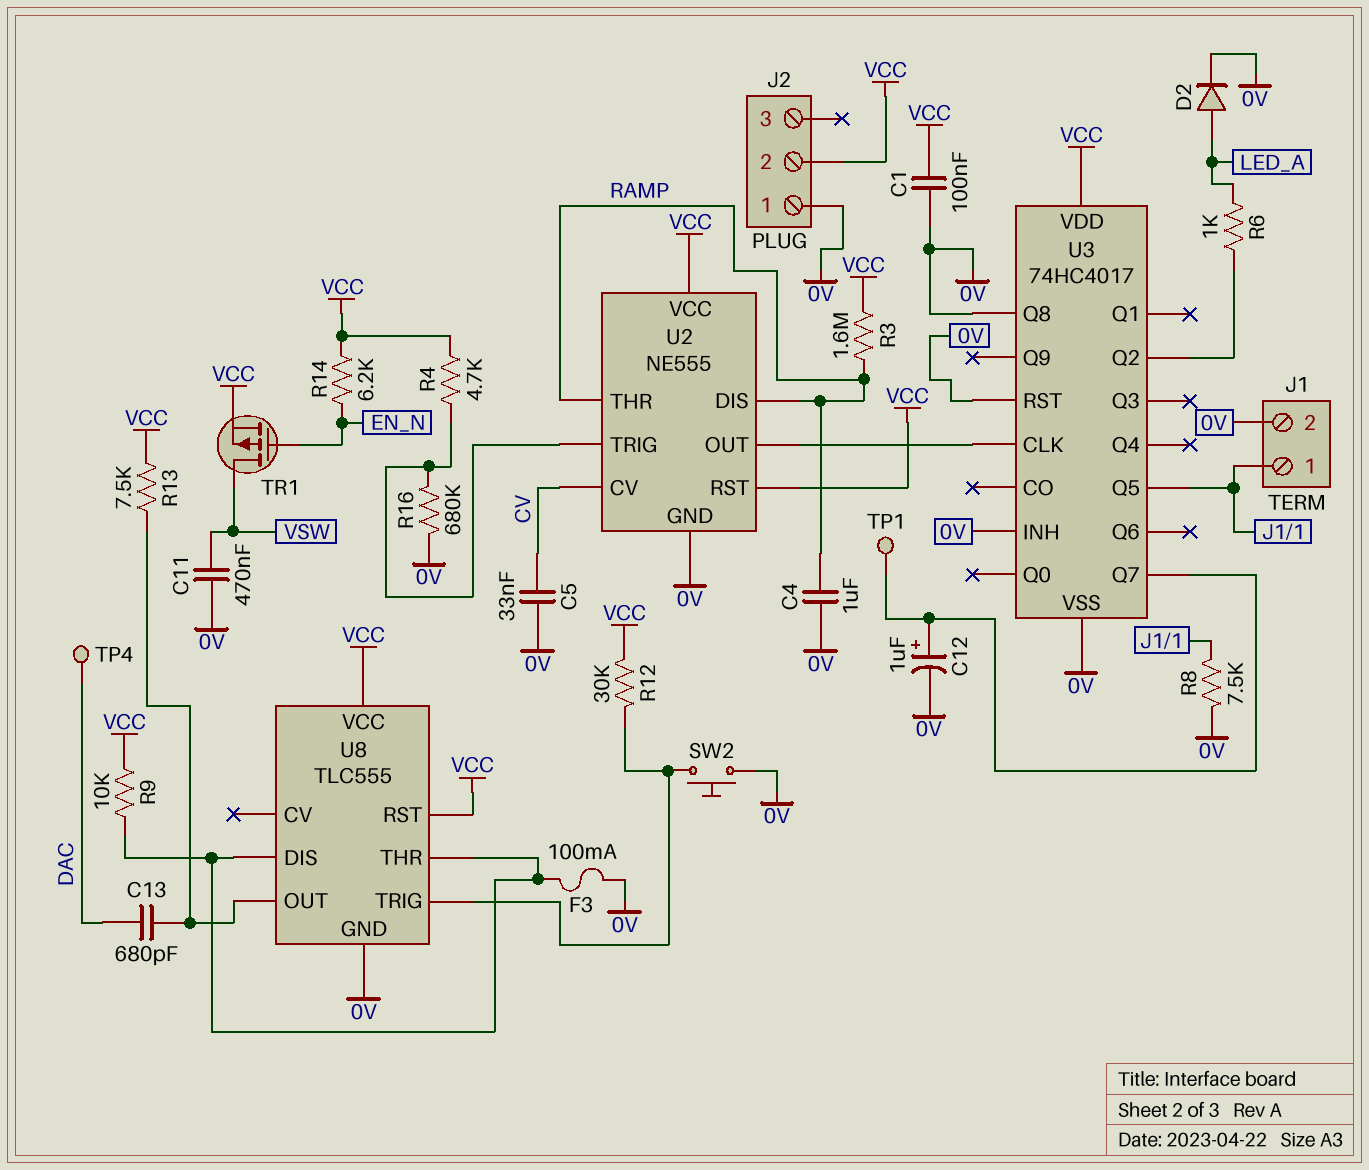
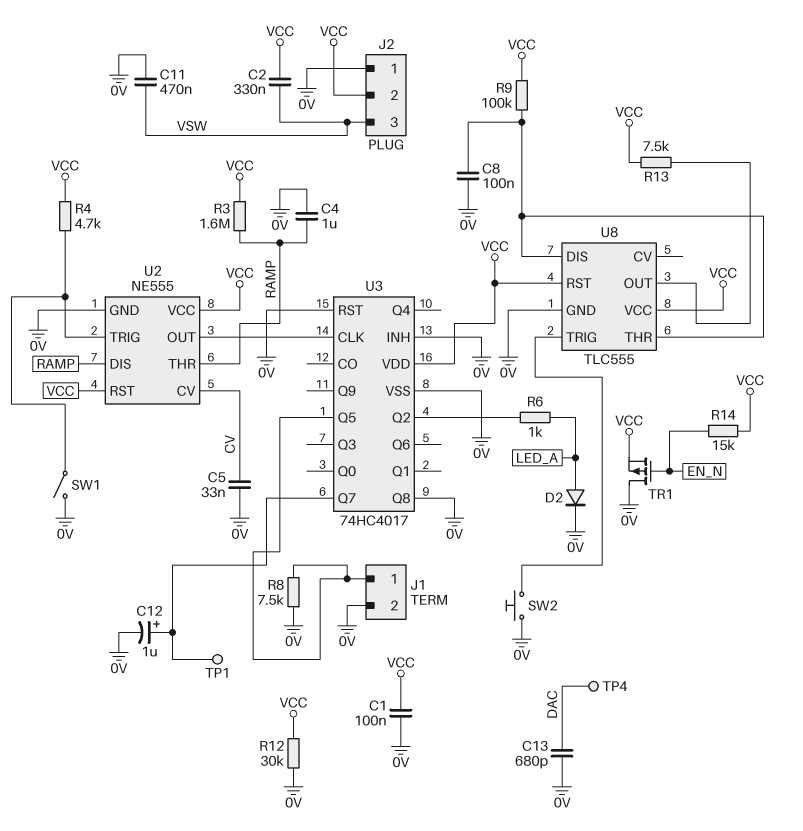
C2: none -> 330nF (VCC, VSW)
C8: none -> 100nF (0V, U8/DIS)
C13: 680pF (DAC, U8/OUT) -> 680pF (0V, DAC)
F3: 100mA (0V, U8/DIS) -> none
J2 pin 3: none -> VSW
R9: 10k (U8/DIS, VCC) -> 100k (U8/DIS, VCC)
R12: 30k (U8/TRIG, VCC) -> 30k (0V, VCC)
R14: 6.2k (EN_N, VCC) -> 15k (EN_N, VCC)
R16: 680k (0V, U2/TRIG) -> none
SW1: none -> switch (0V, U2/TRIG)
TR1: PMOS (G EN_N, D VSW, S VCC) -> PMOS (G EN_N, D 0V, S VCC)

